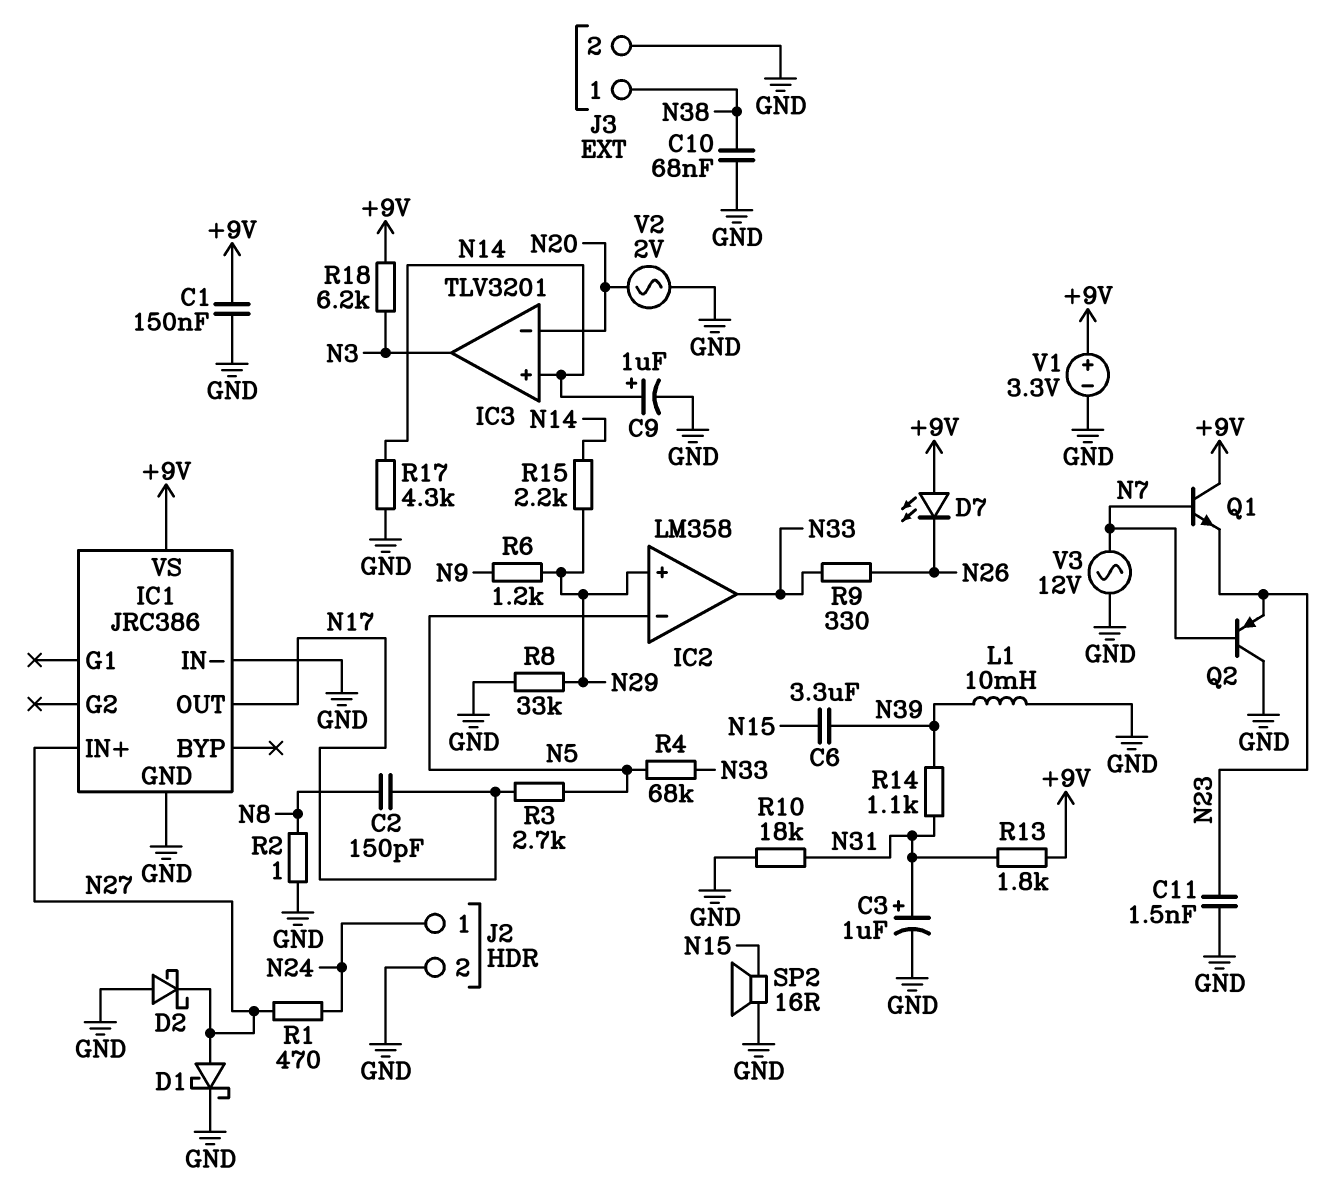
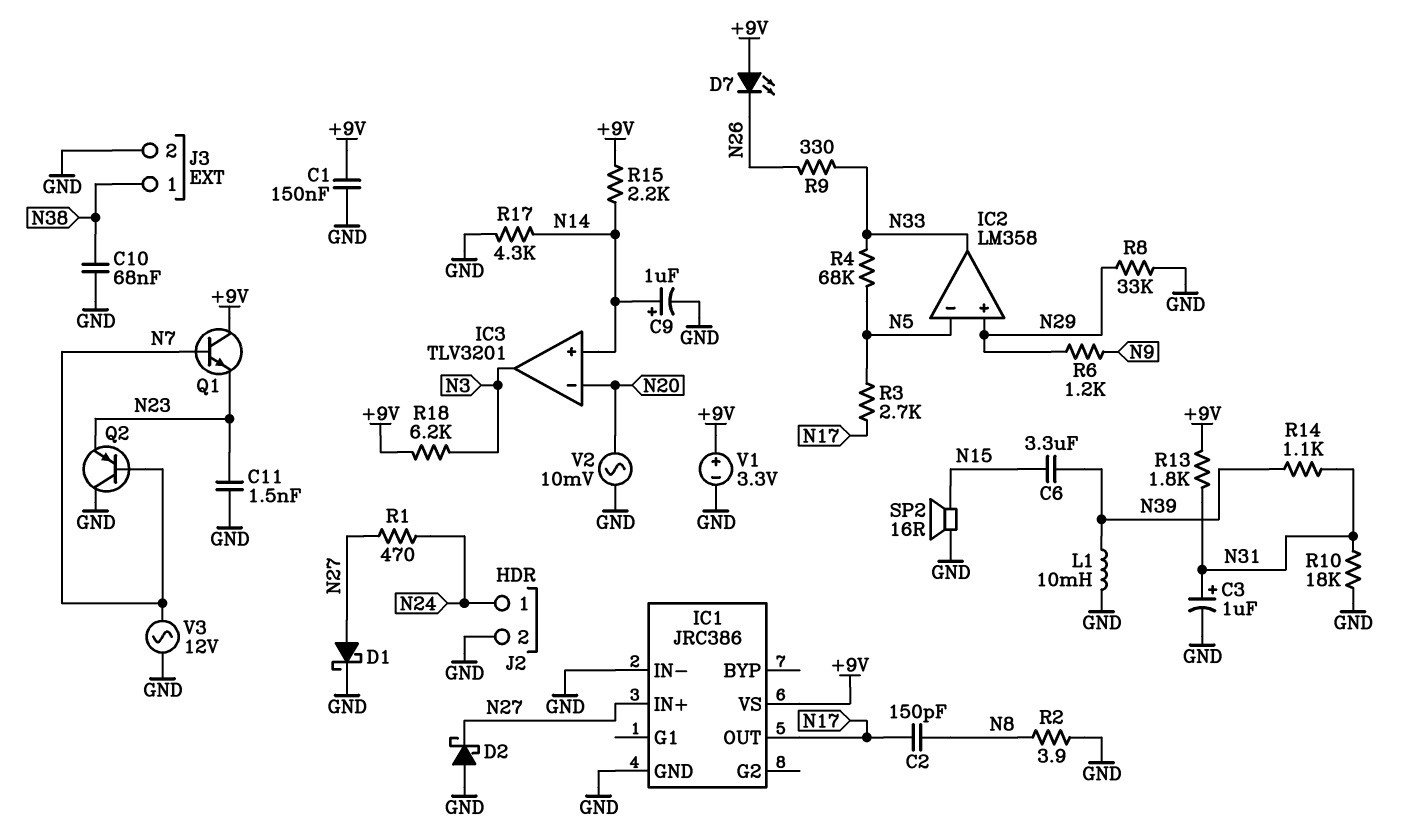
R2: 1 (GND, N8) -> 3.9 (GND, N8)
R15: 2.2k (N14, N29) -> 2.2k (+9V, N14)
V2: AC 2V (GND, N20) -> AC 10mV (GND, N20)

